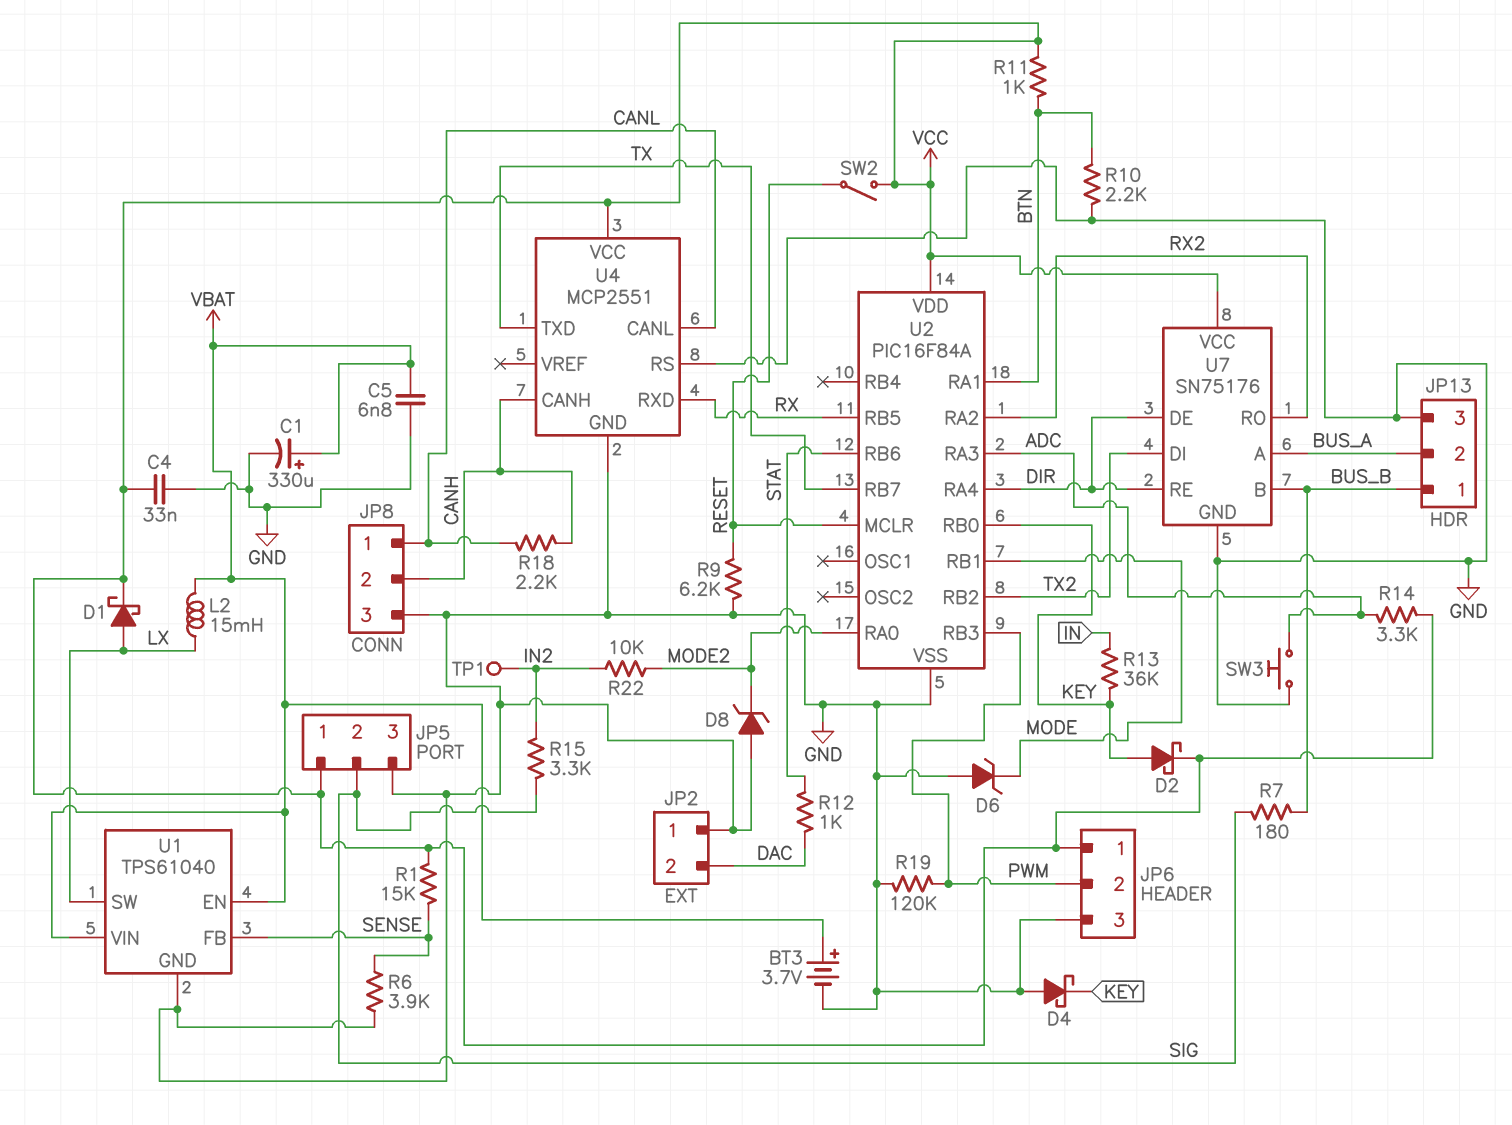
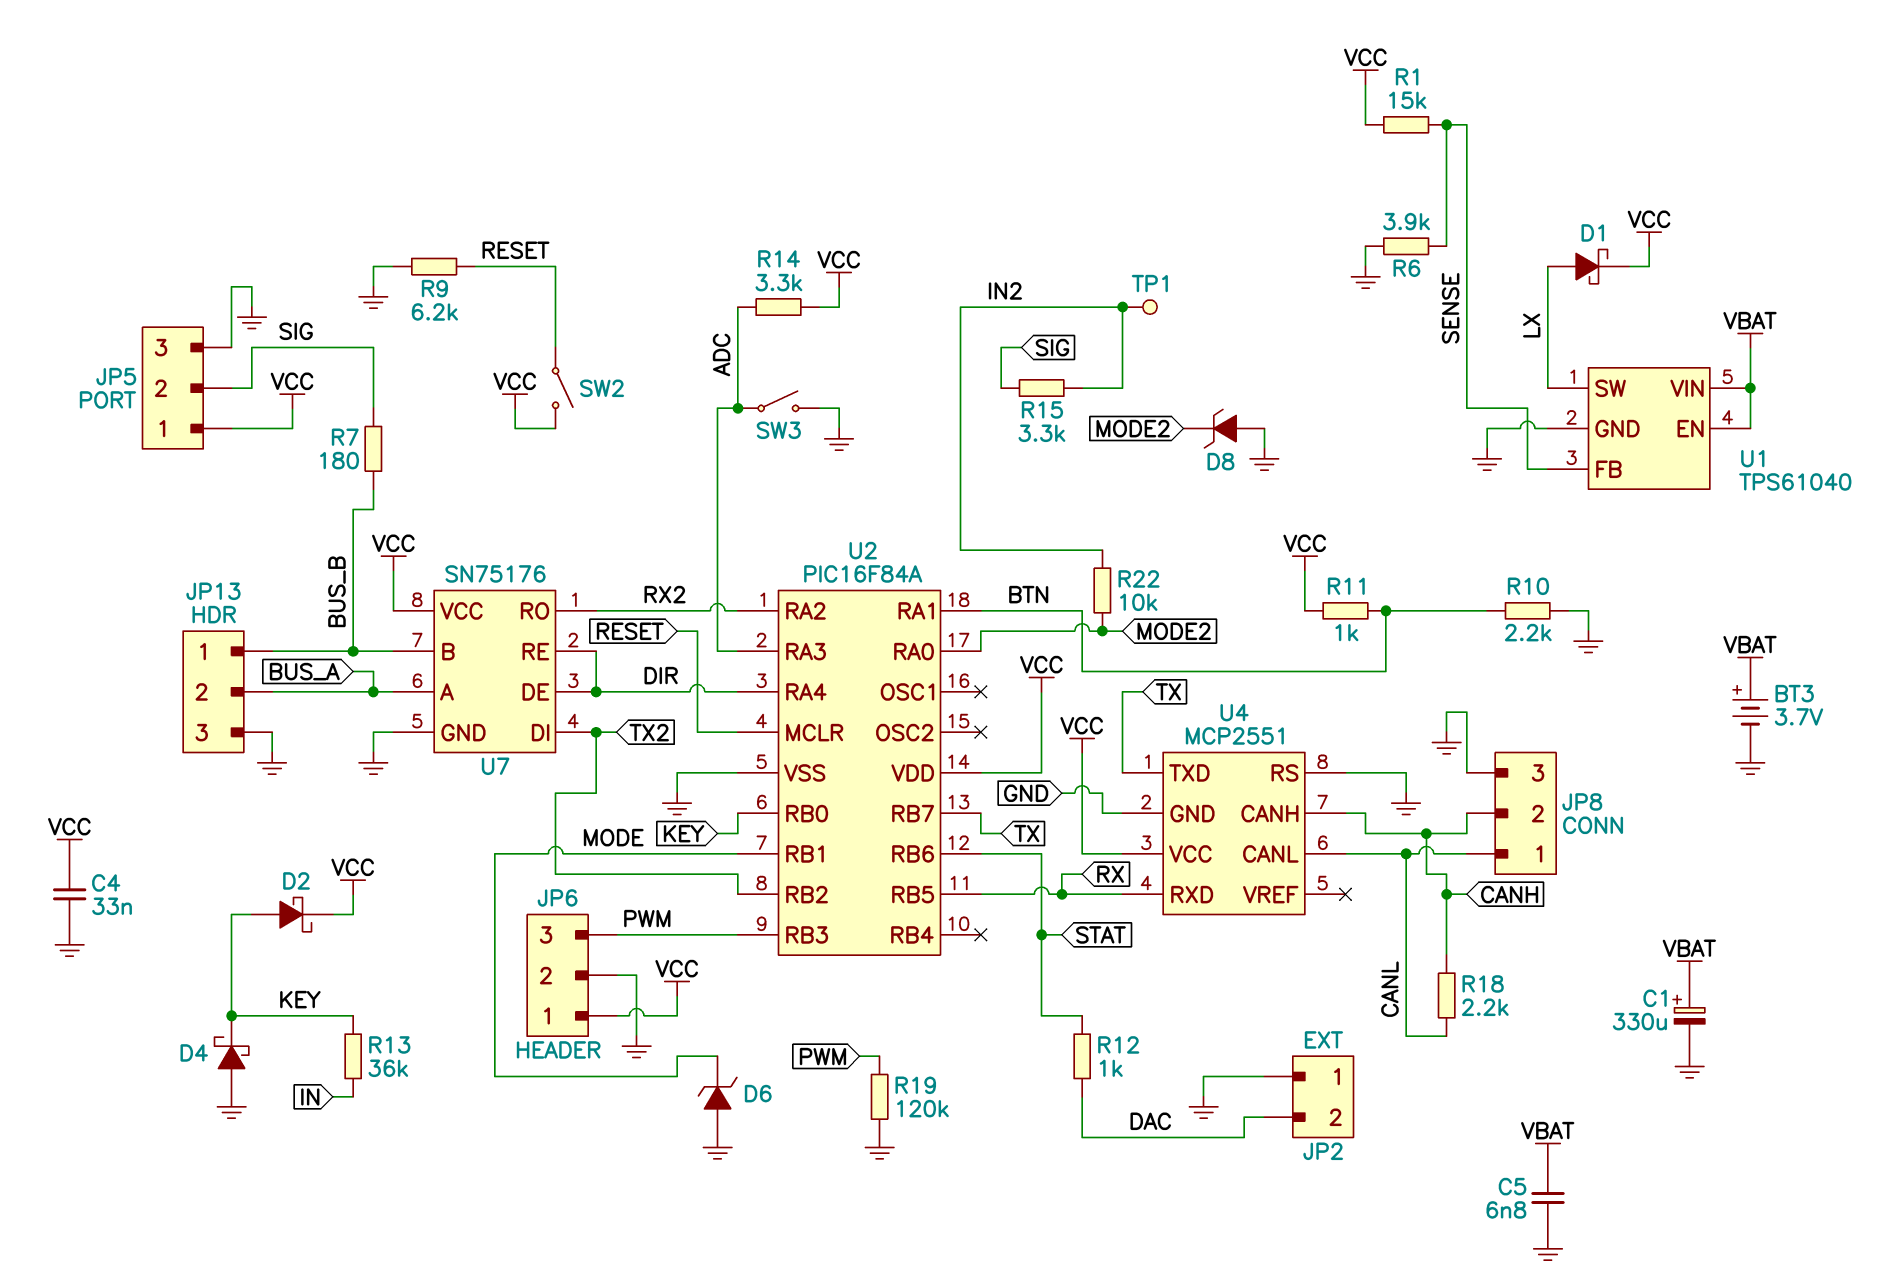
JP6 pin 2: PWM -> GND
JP6 pin 3: GND -> PWM
L2: 15mH (LX, VBAT) -> none
SW3: button (ADC, GND) -> switch (ADC, GND)

